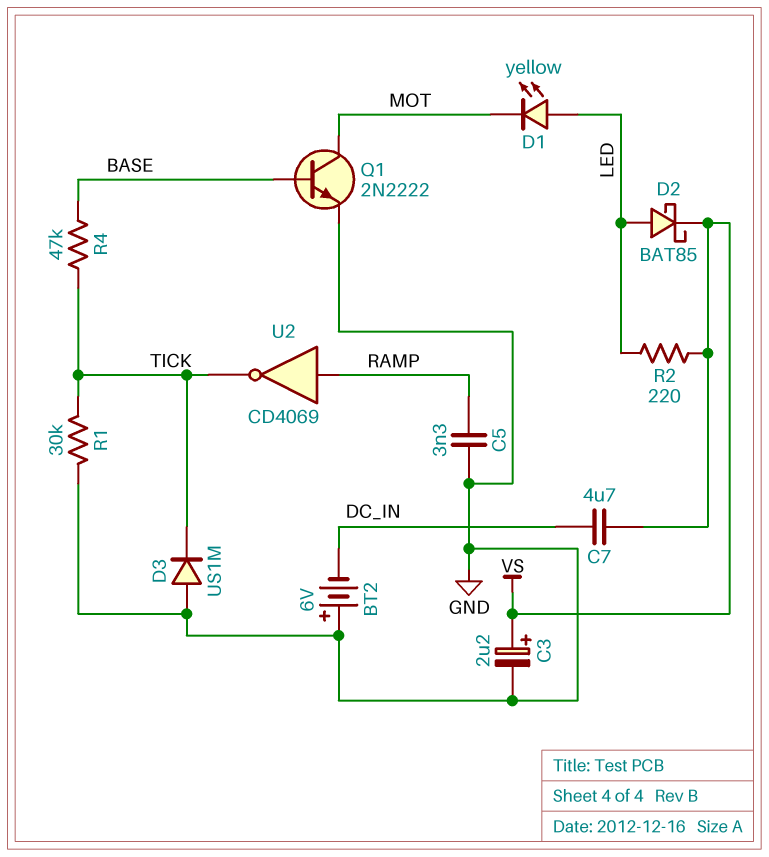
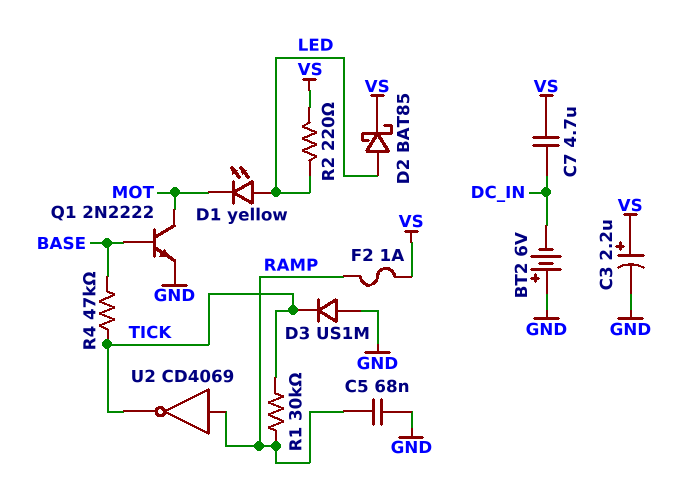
C5: 3.3nF (GND, RAMP) -> 68nF (GND, RAMP)
F2: none -> 1A (RAMP, VS)
R1: 30k (GND, TICK) -> 30k (RAMP, TICK)

